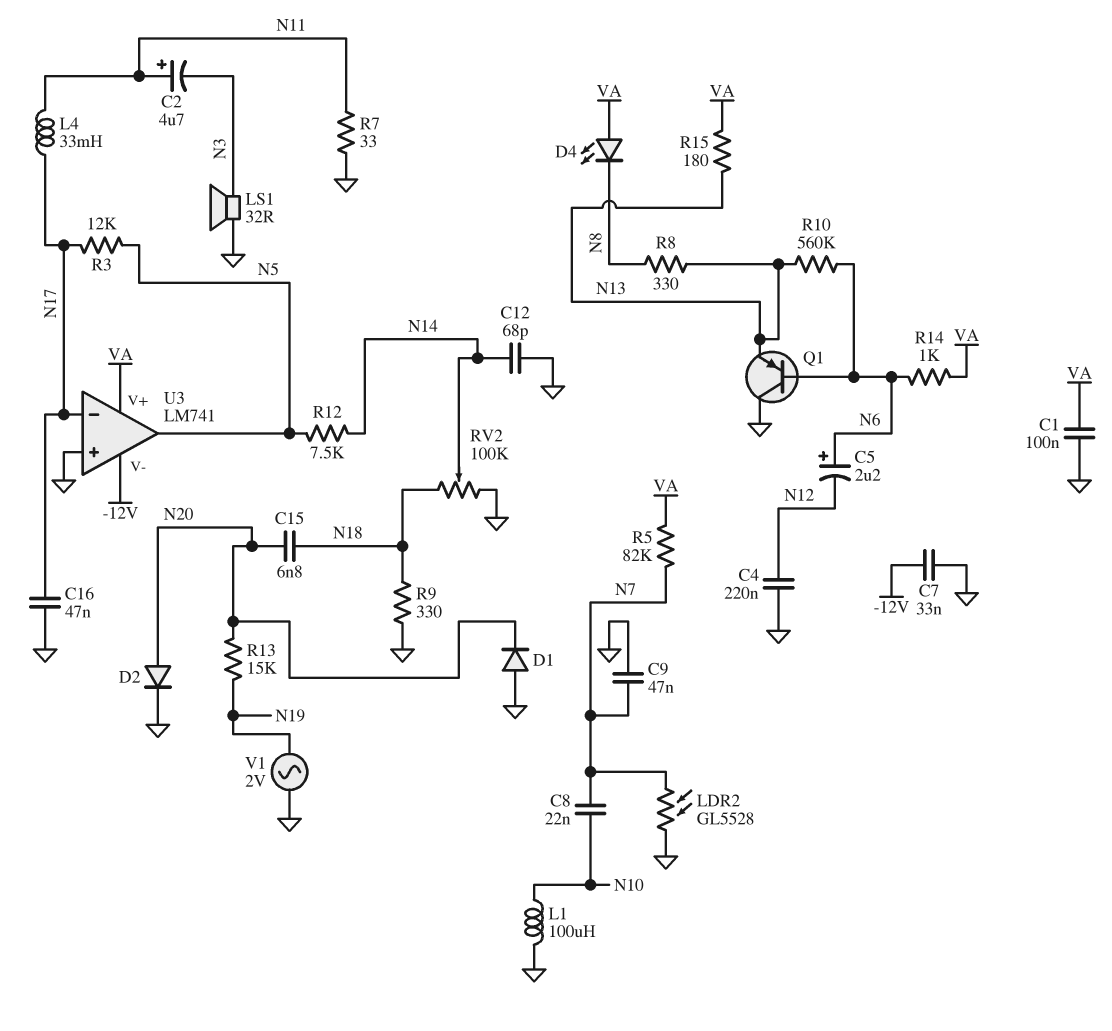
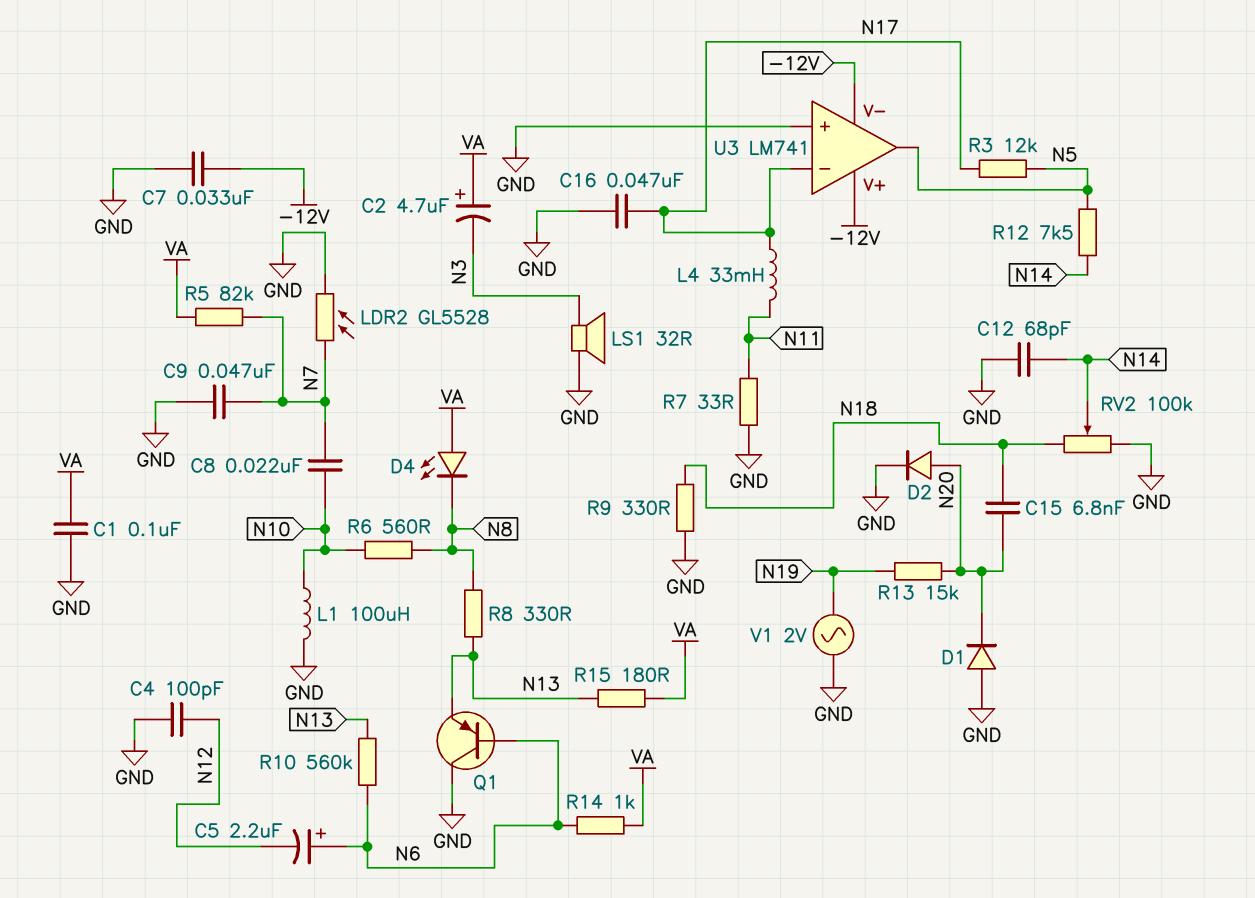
C2: 4.7uF (plus N11, minus N3) -> 4.7uF (plus VA, minus N3)
C4: 220nF (GND, N12) -> 100pF (GND, N12)
R6: none -> 560 (N8, N10)
U3 pin V+: VA -> -12V

